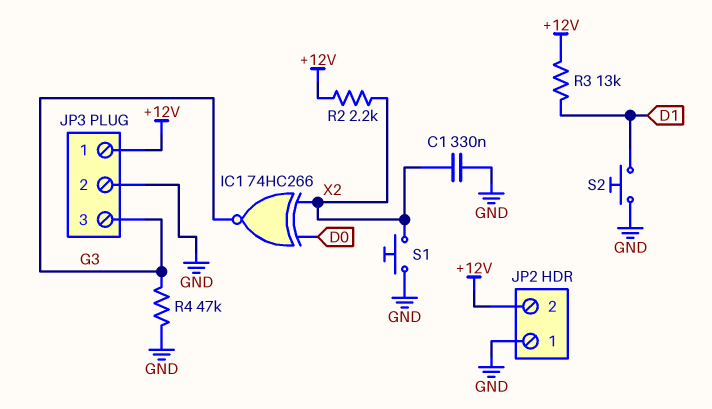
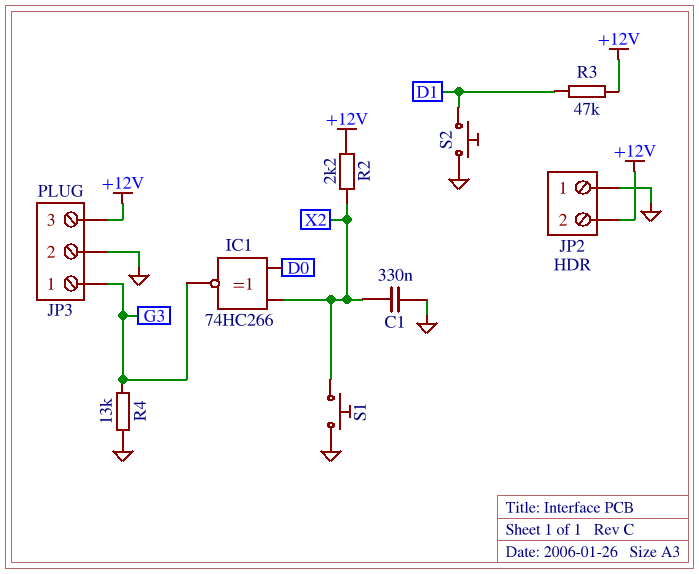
JP3 pin 1: +12V -> G3
JP3 pin 3: G3 -> +12V
R3: 13k (+12V, D1) -> 47k (+12V, D1)
R4: 47k (G3, GND) -> 13k (G3, GND)

